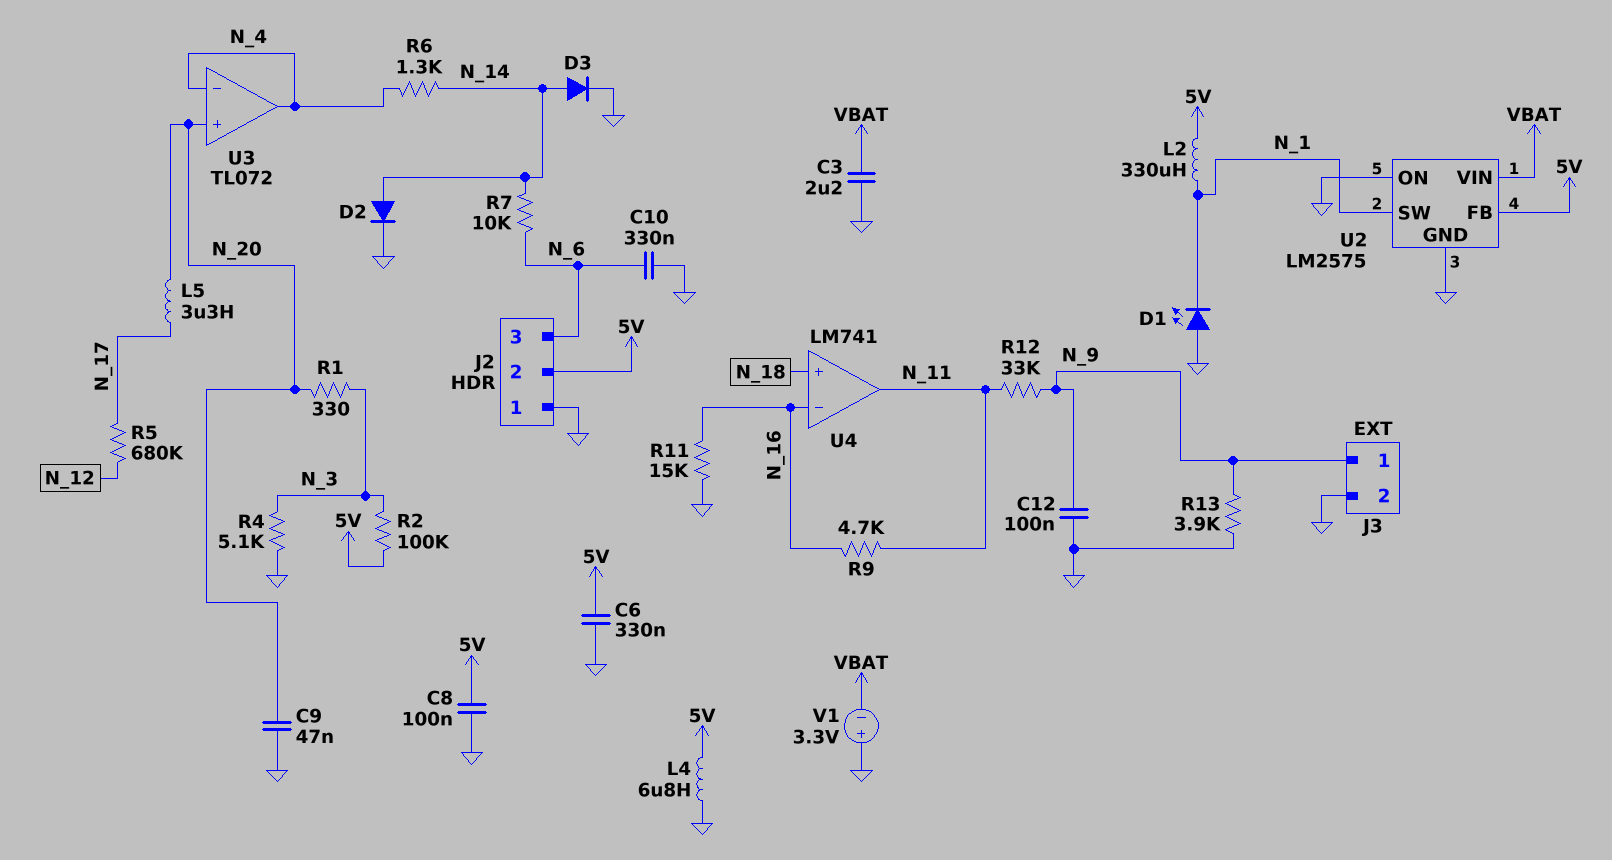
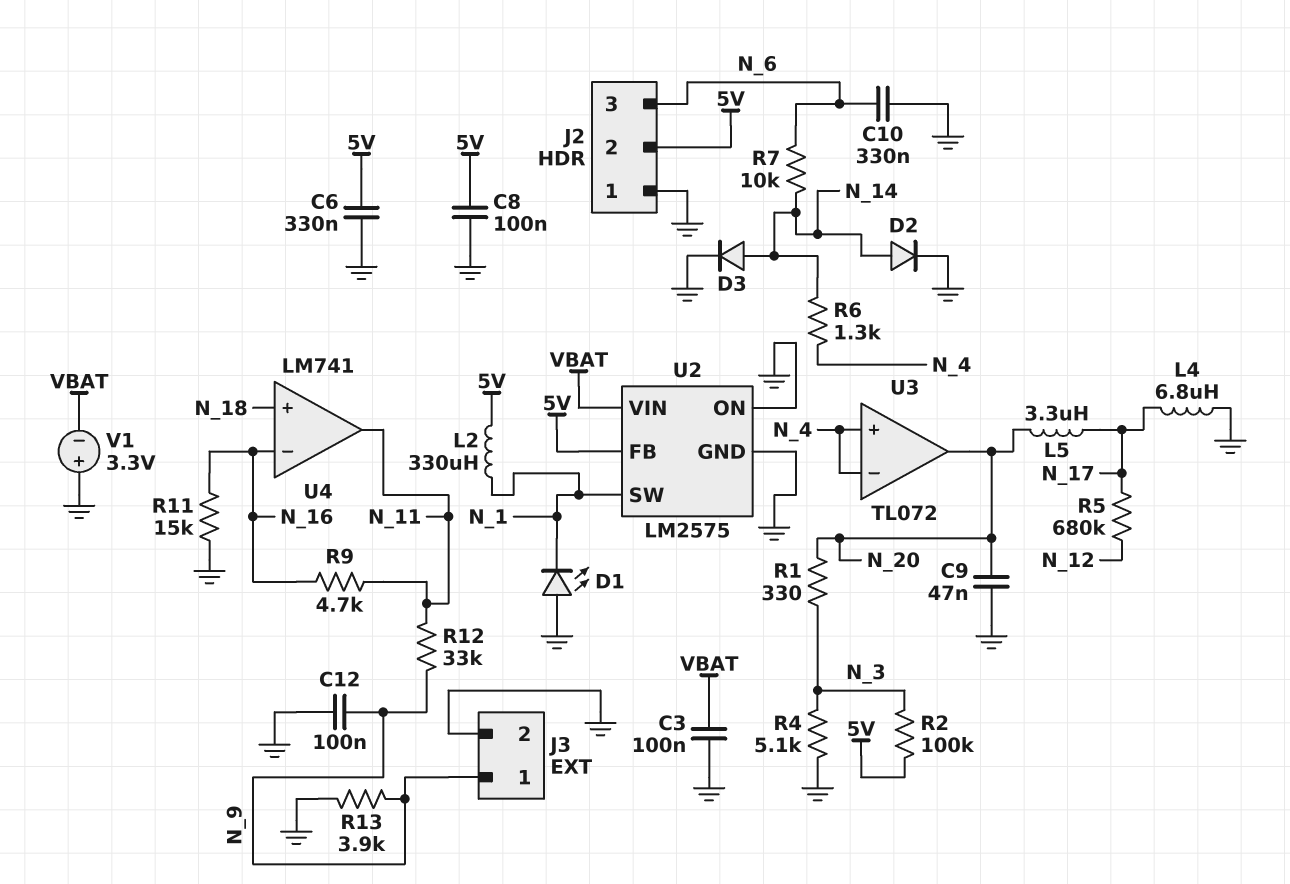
C3: 2.2uF (GND, VBAT) -> 100nF (GND, VBAT)
L4: 6.8uH (5V, GND) -> 6.8uH (GND, N_17)
U3 pin in+: N_20 -> N_4
U3 pin out: N_4 -> N_20

